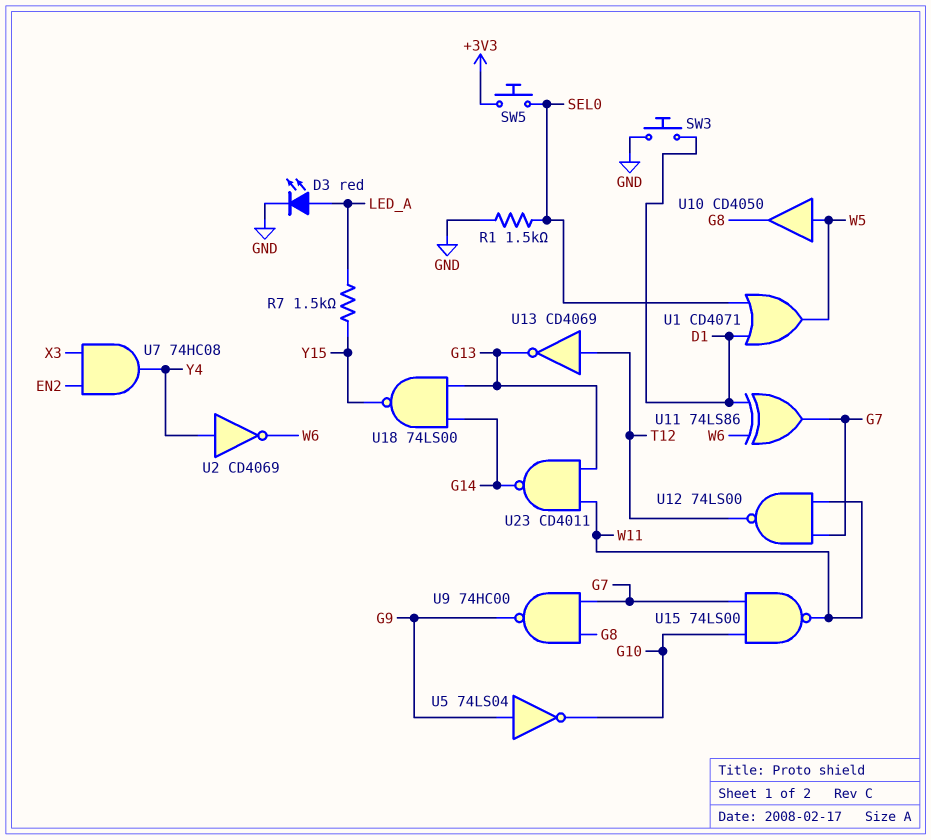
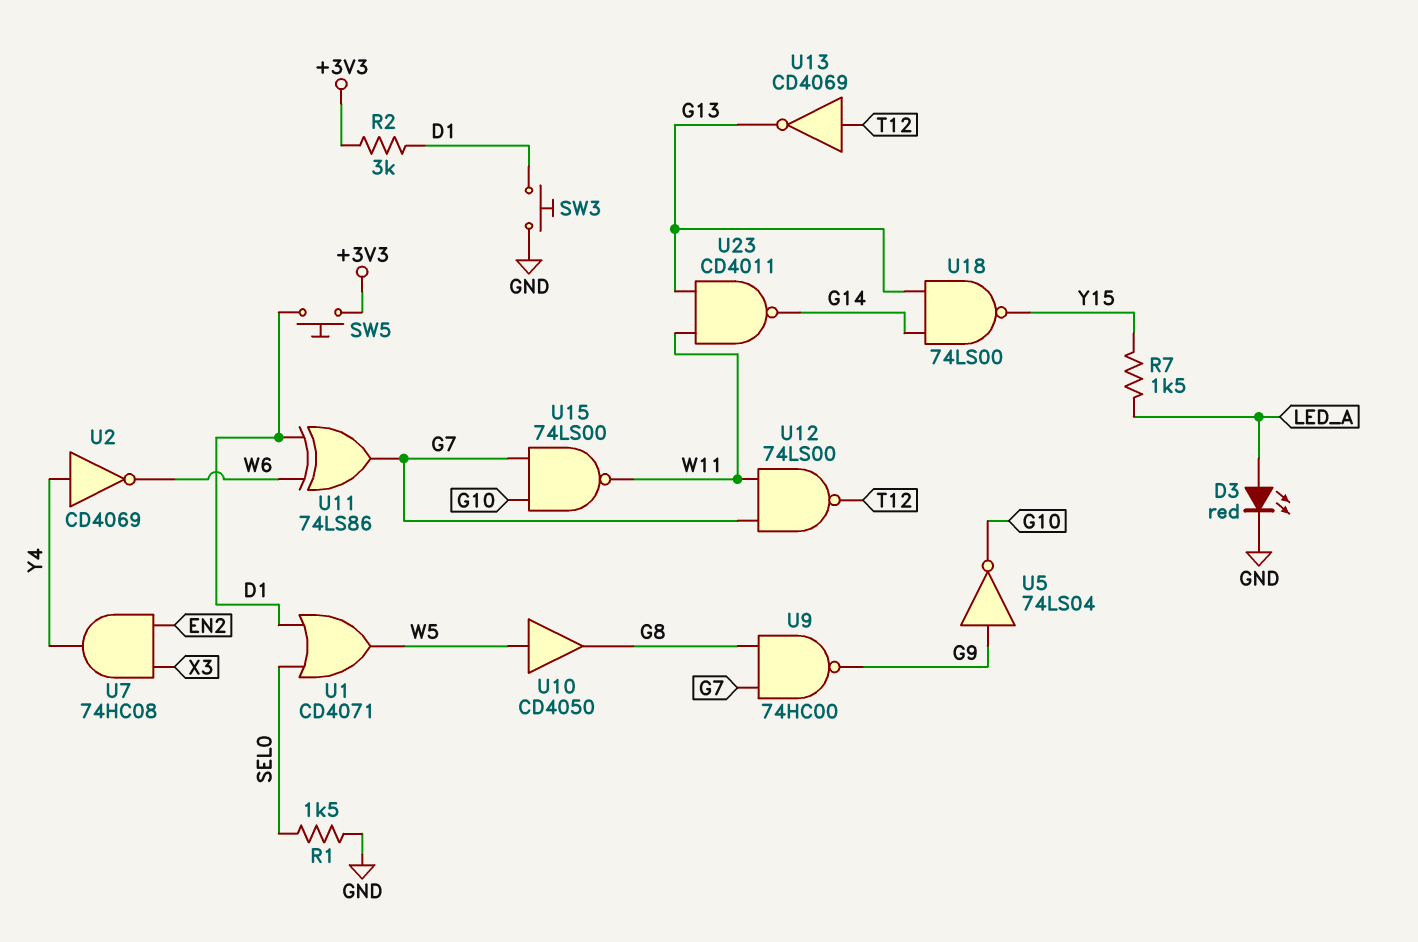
R2: none -> 3k (+3V3, D1)
SW5: button (+3V3, SEL0) -> button (+3V3, D1)

